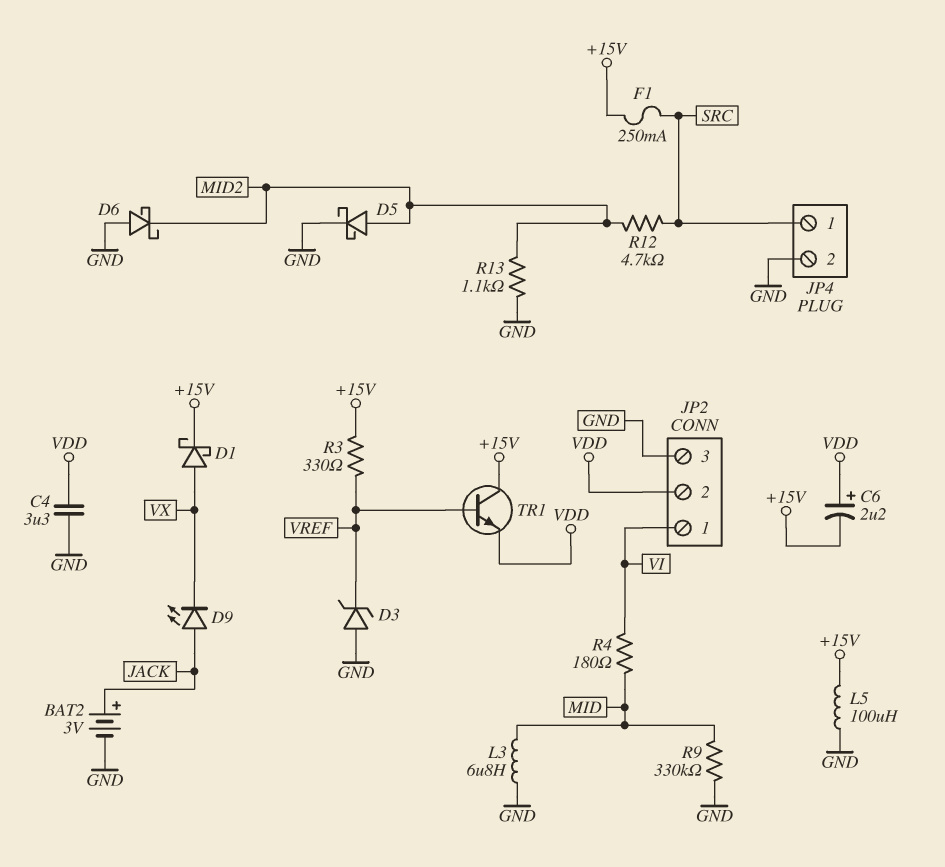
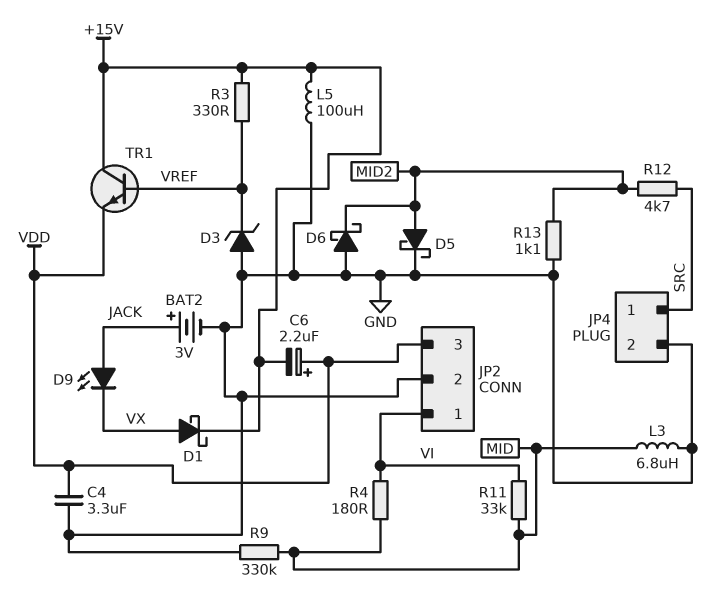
F1: 250mA (+15V, SRC) -> none
JP2 pin 2: VDD -> GND
JP2 pin 3: GND -> VDD
R11: none -> 33k (MID, VI)

